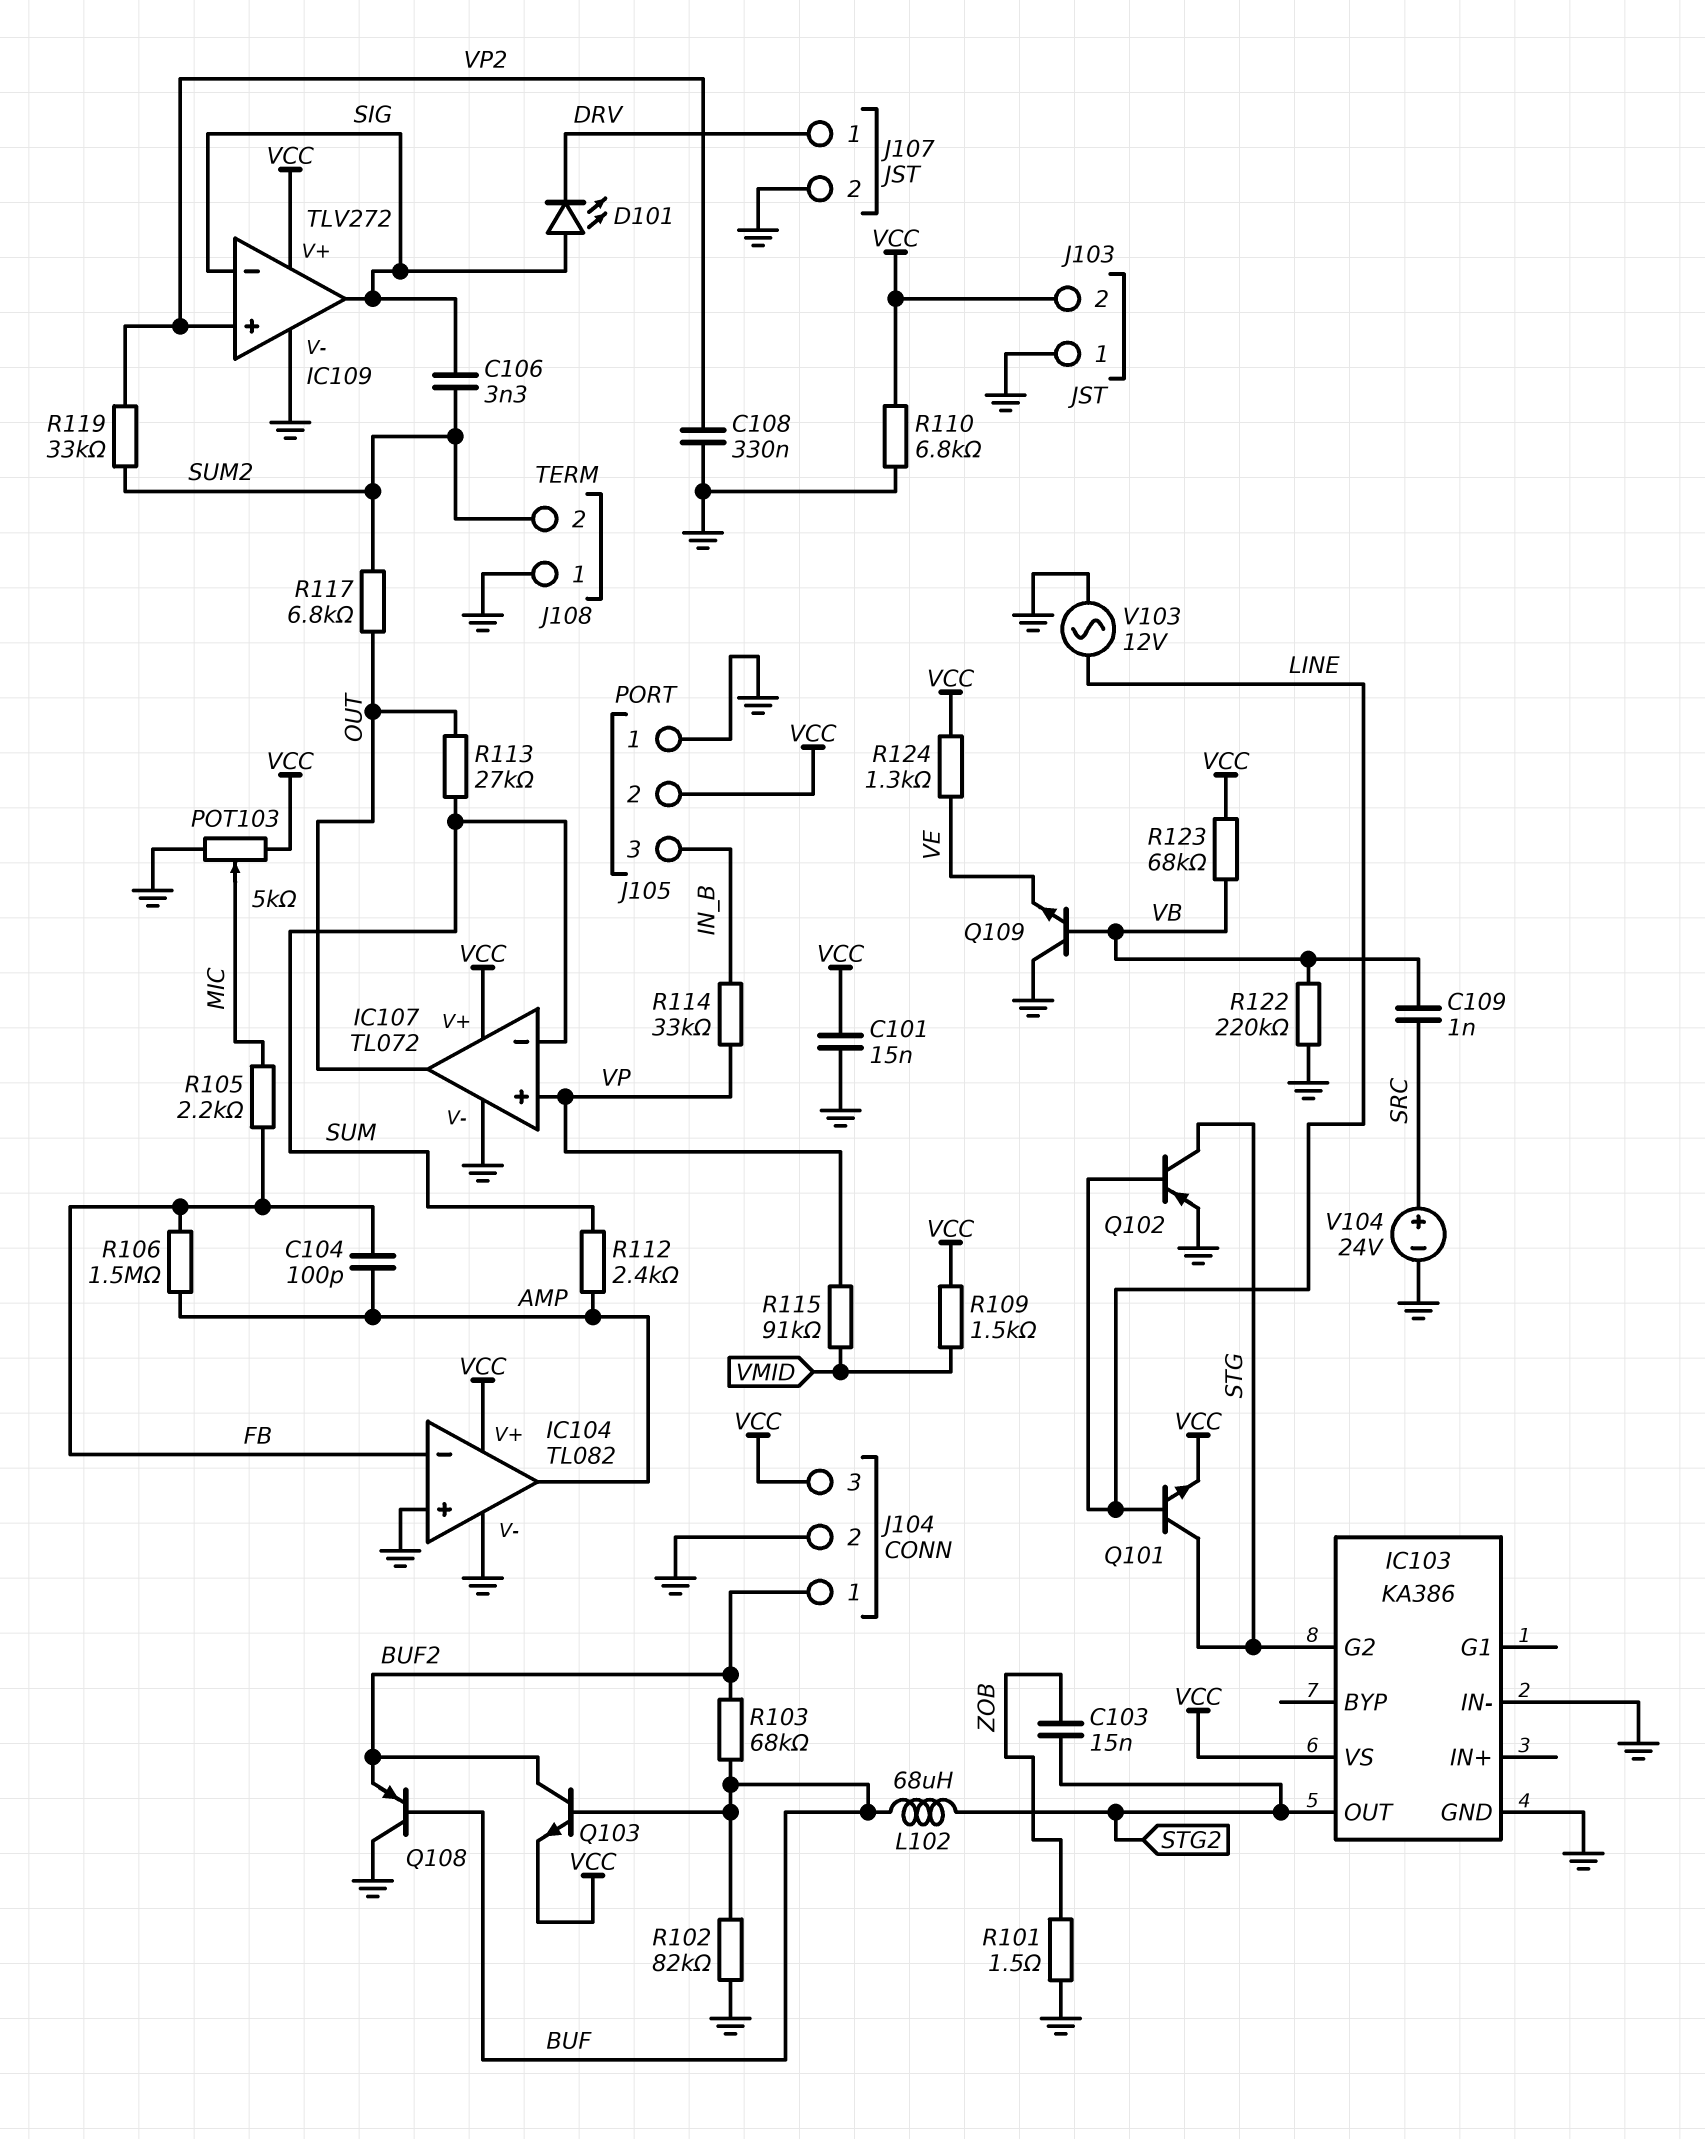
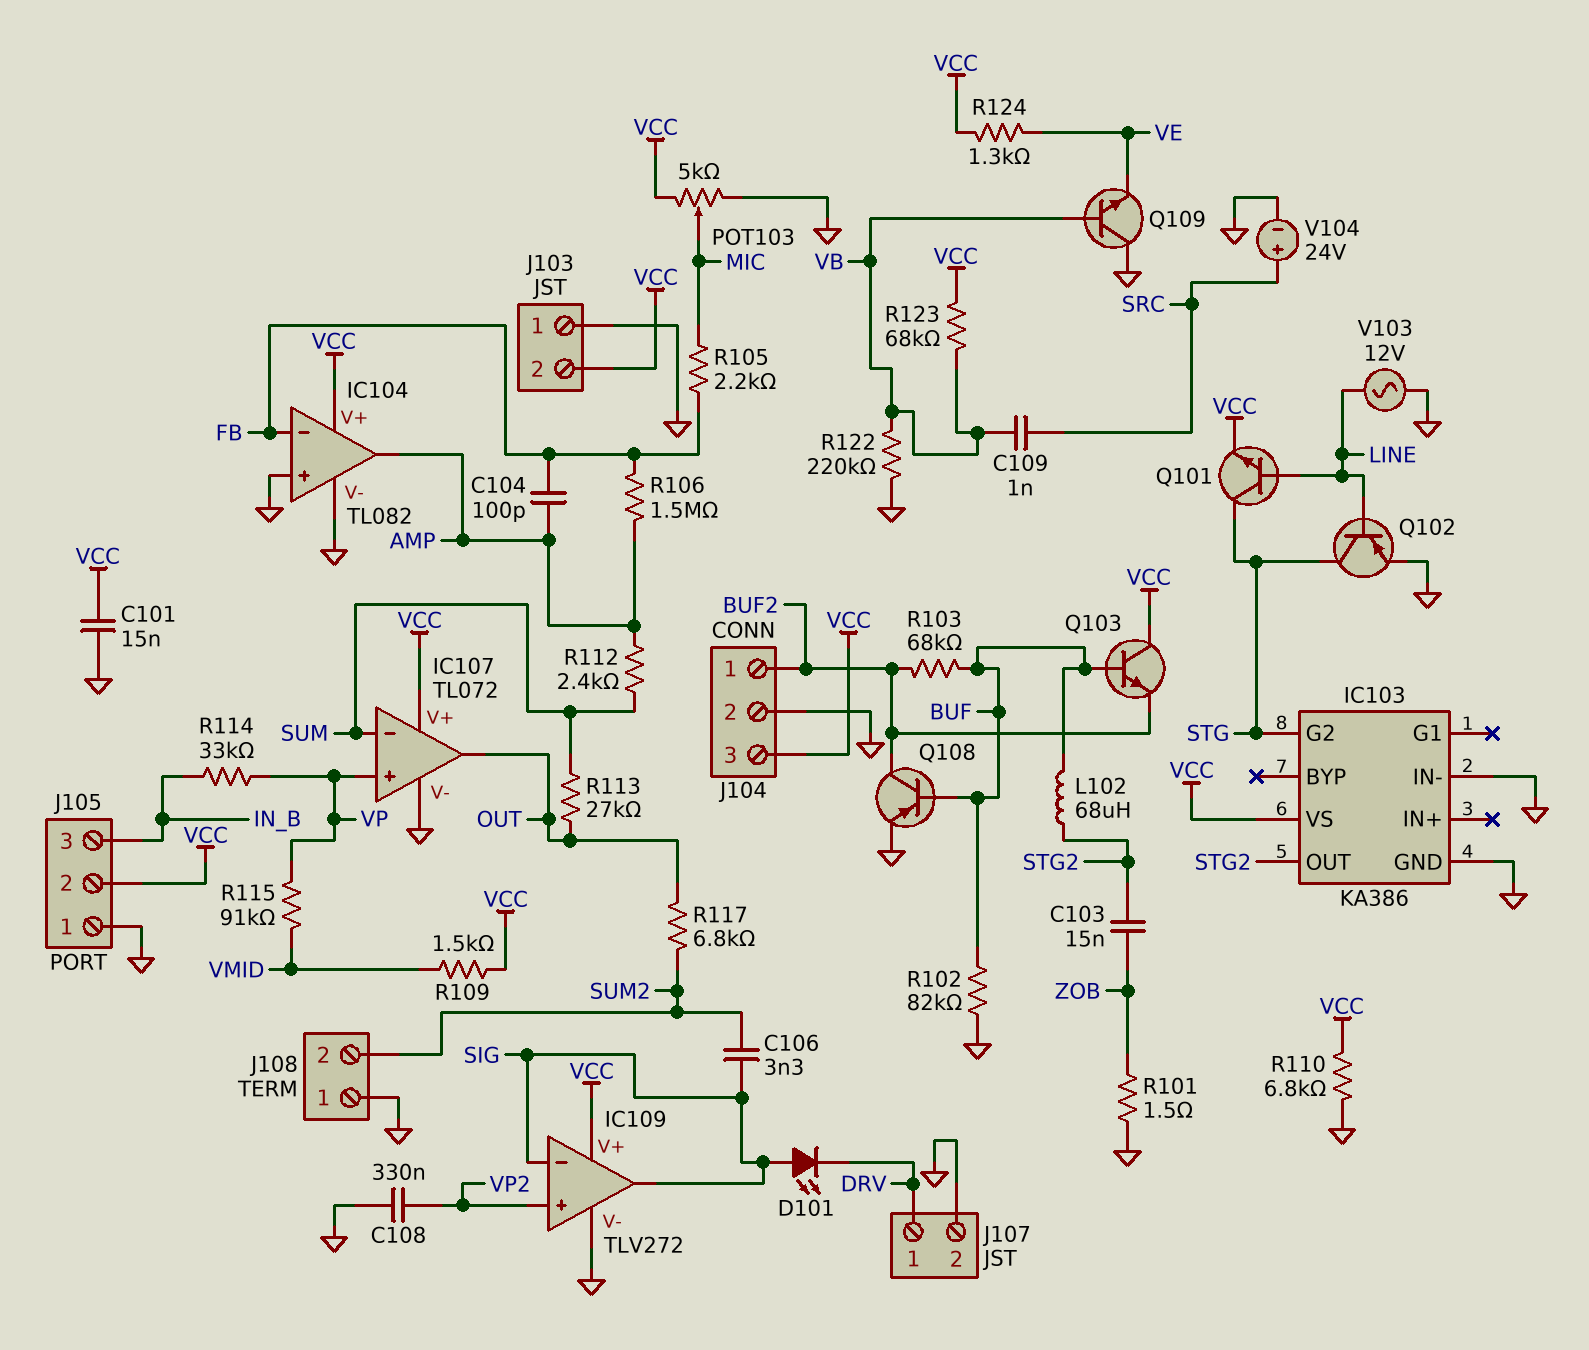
Q103: NPN (B BUF, C BUF2, E VCC) -> NPN (B BUF, C VCC, E BUF2)
Q108: PNP (B BUF, C GND, E BUF2) -> PNP (B BUF, C BUF2, E GND)
R119: 33k (SUM2, VP2) -> none

